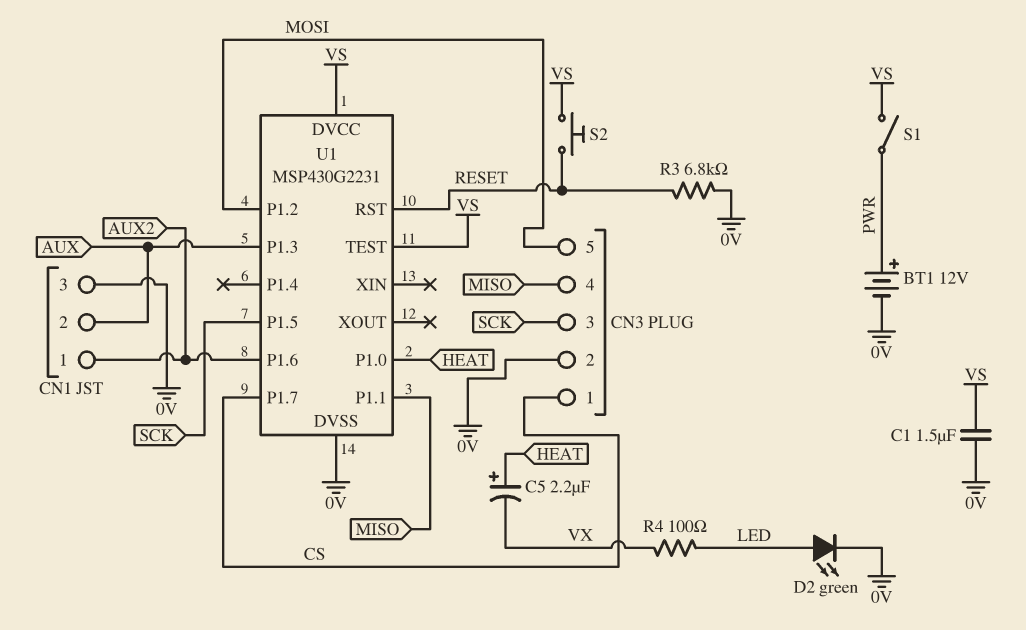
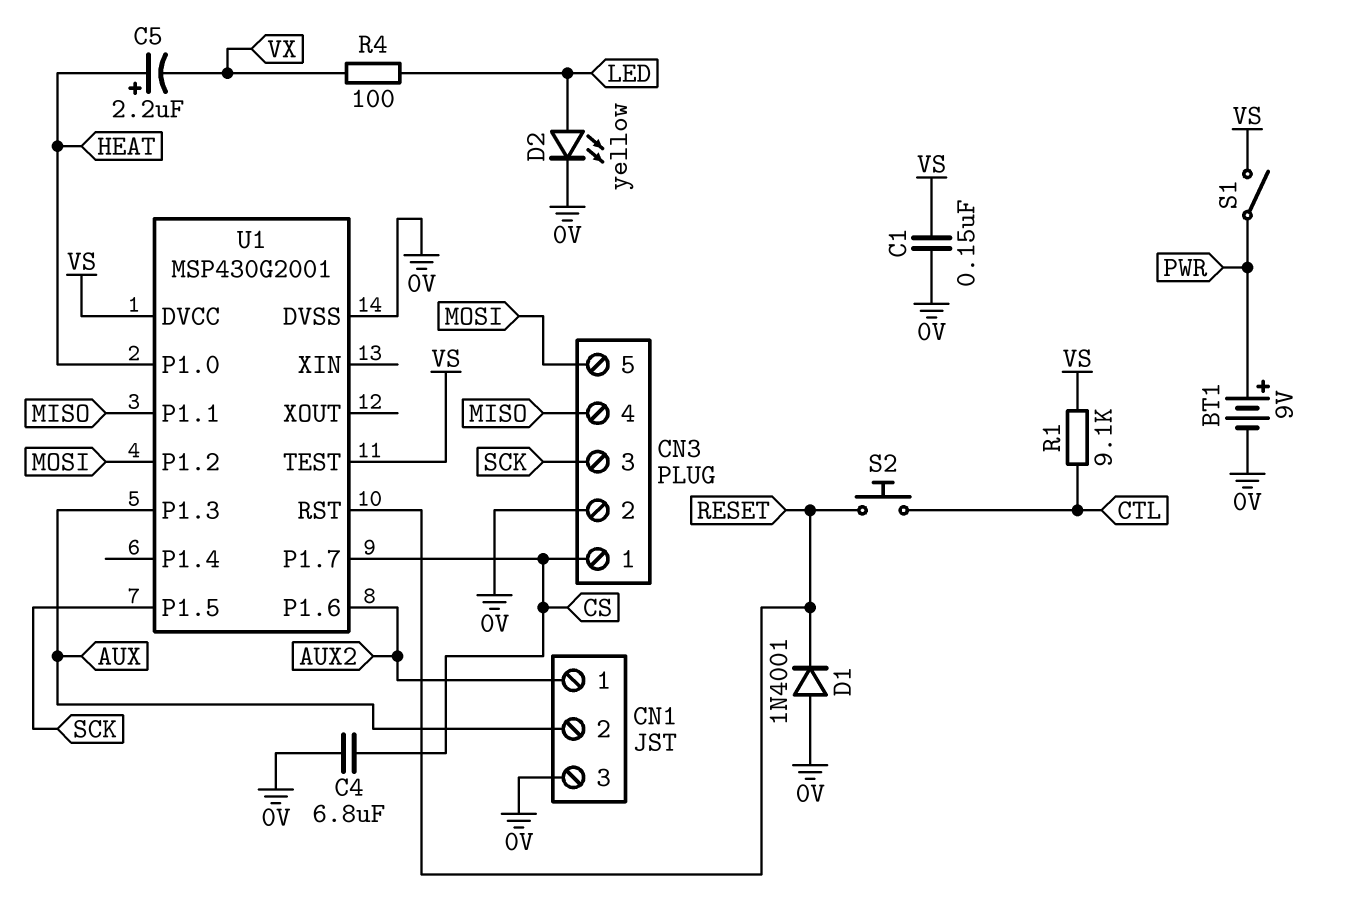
BT1: 12V (plus PWR, minus 0V) -> 9V (plus PWR, minus 0V)
C1: 1.5uF (0V, VS) -> 150nF (0V, VS)
C4: none -> 6.8uF (0V, CS)
D1: none -> diode 1N4001 (A 0V, K RESET)
D2: LED green (A LED, K 0V) -> LED yellow (A LED, K 0V)
R1: none -> 9.1k (CTL, VS)
R3: 6.8k (0V, RESET) -> none
S2: button (RESET, VS) -> button (CTL, RESET)
U1: MSP430G2231 -> MSP430G2001

